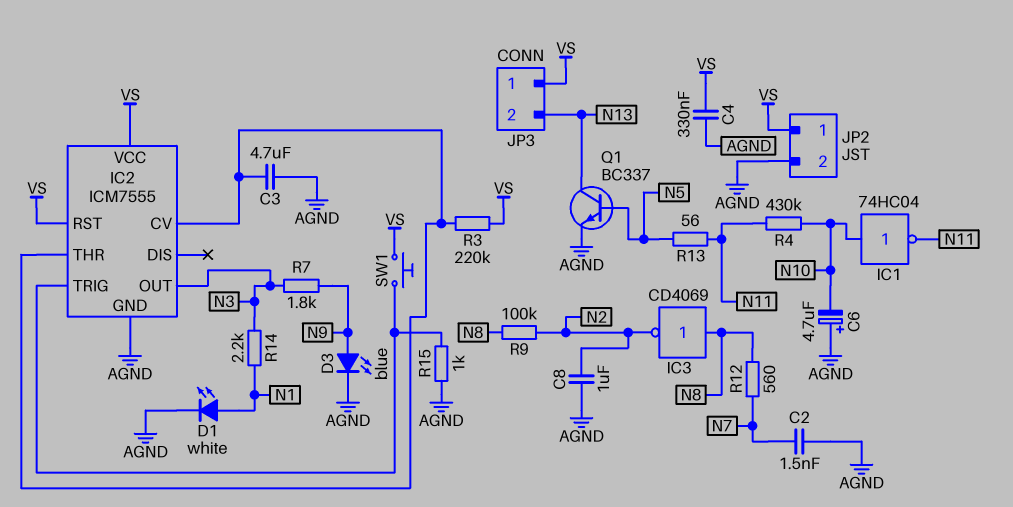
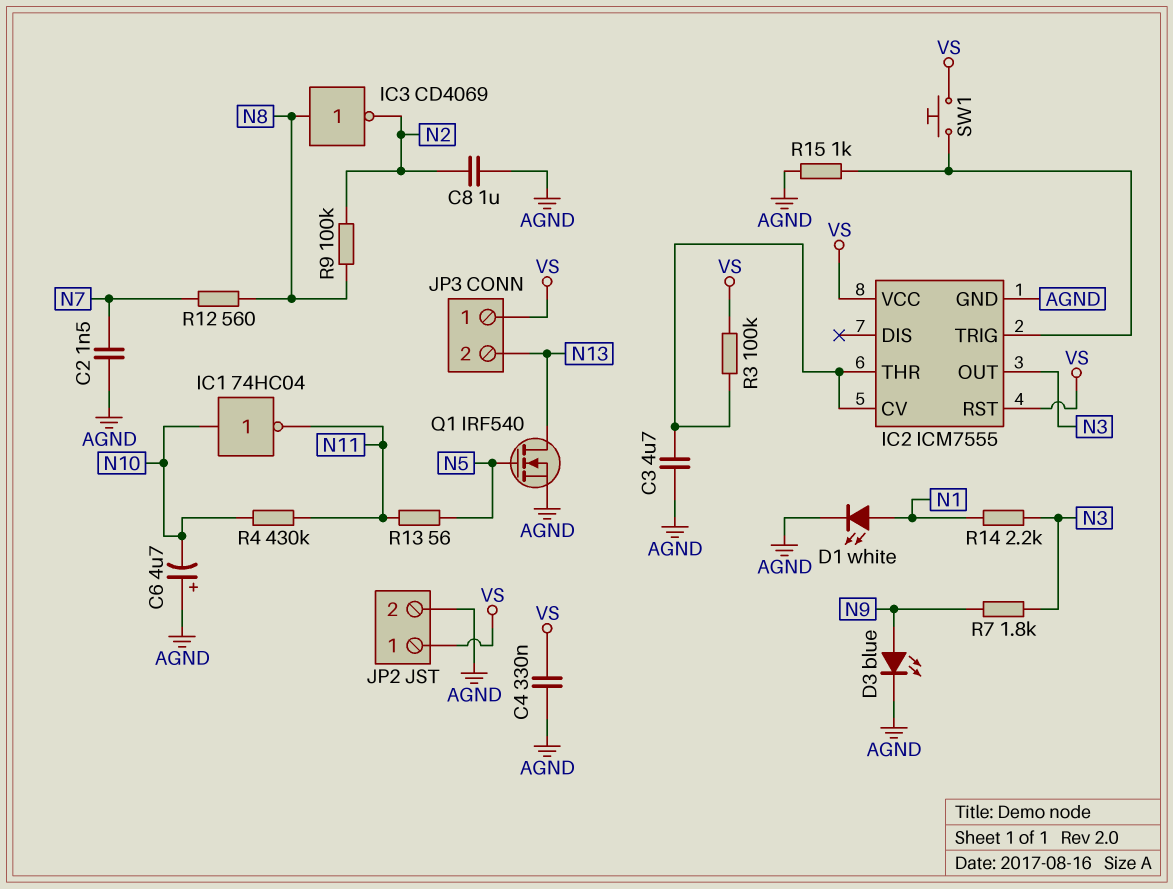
Q1: NPN BC337 (B N5, C N13, E AGND) -> NMOS IRF540 (G N5, D N13, S AGND)
R3: 220k (IC2/CV, VS) -> 100k (IC2/CV, VS)

